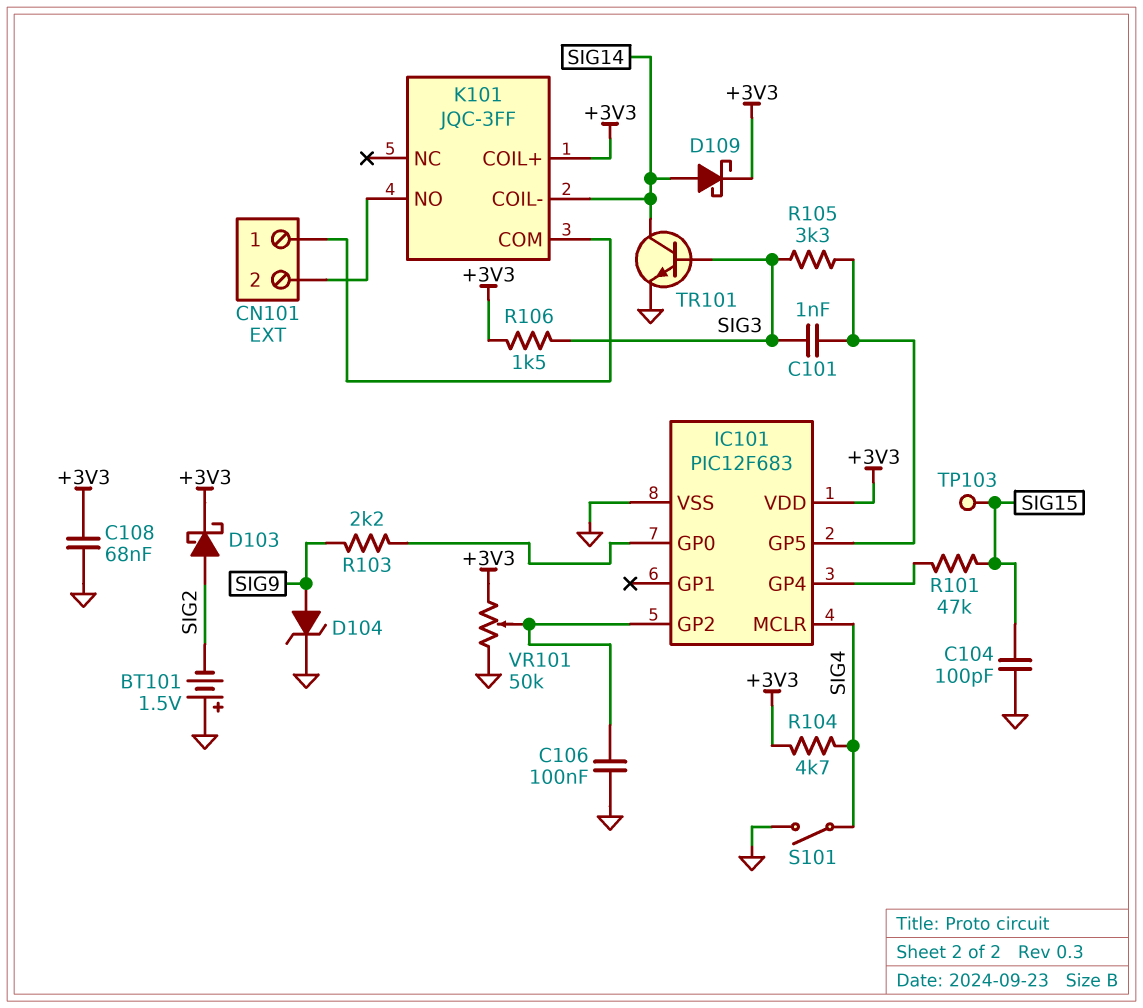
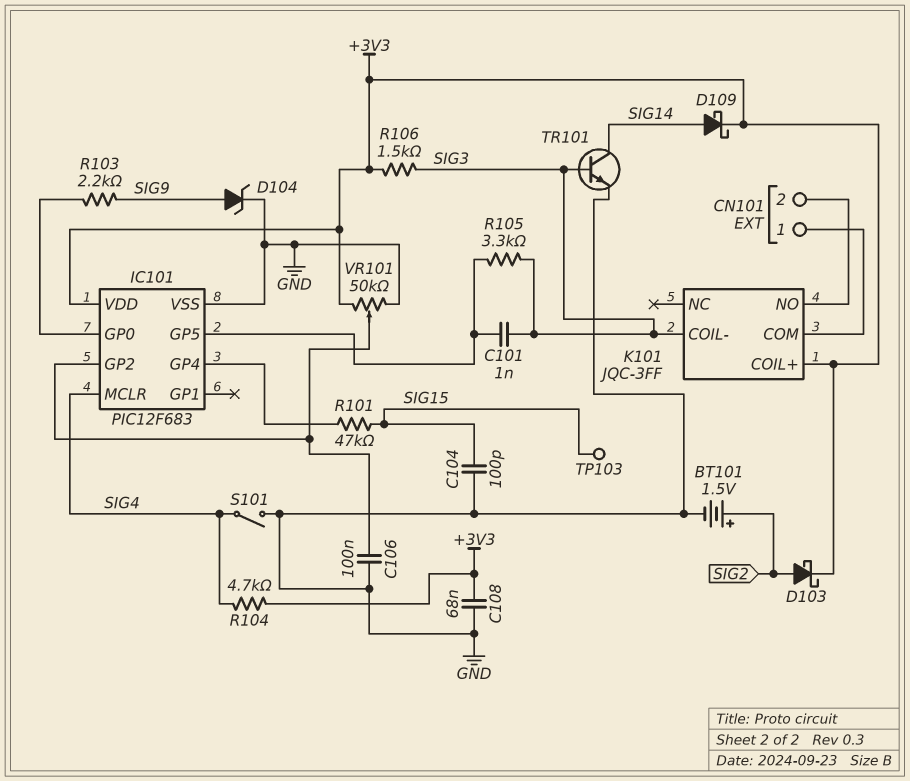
BT101: 1.5V (plus GND, minus SIG2) -> 1.5V (plus SIG2, minus GND)
K101 pin COIL-: SIG14 -> SIG3

